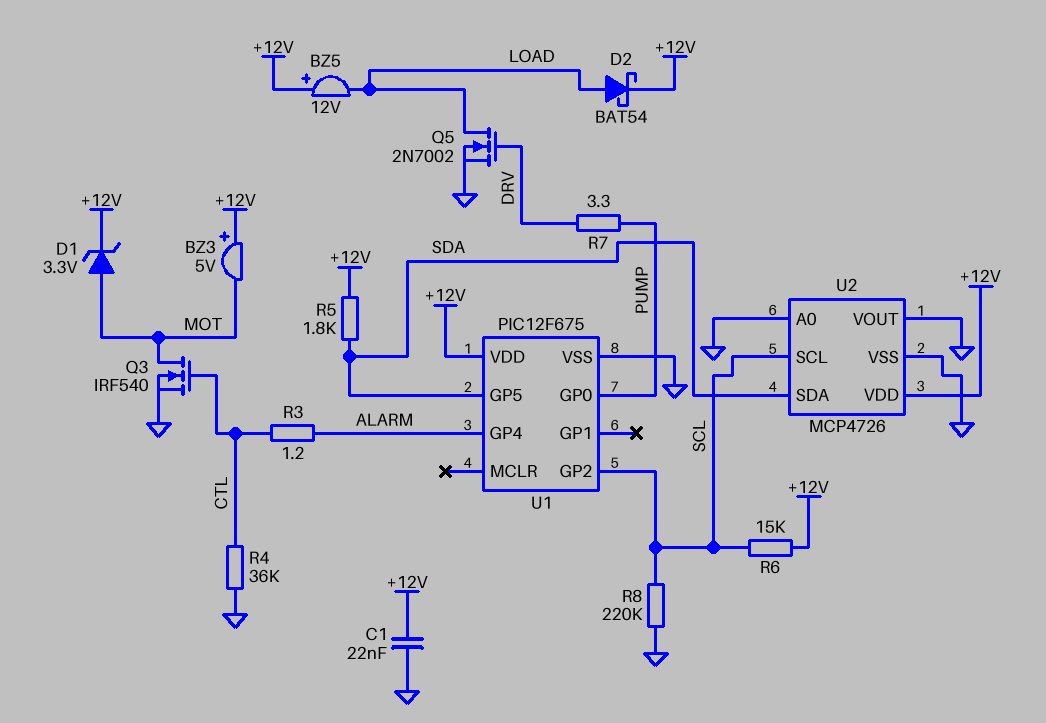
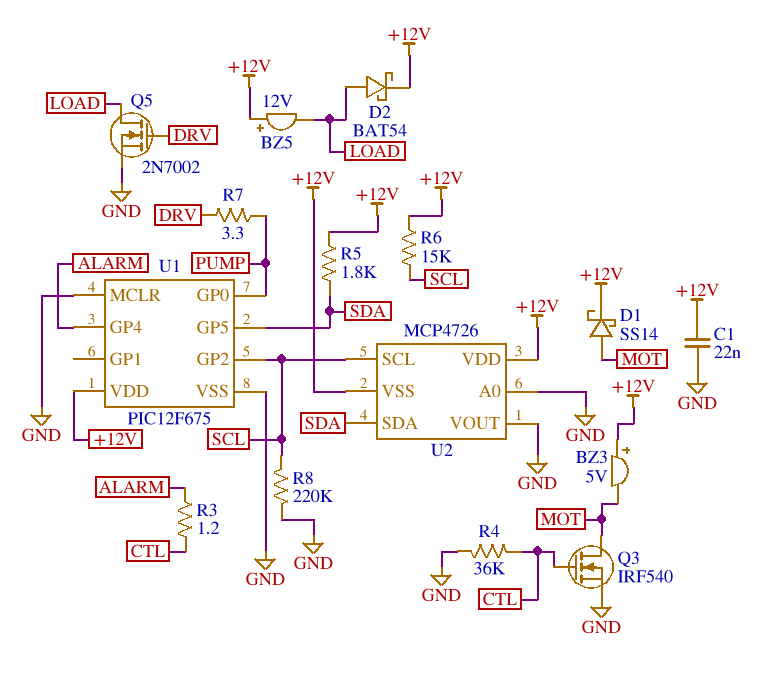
D1: zener 3.3V (A MOT, K +12V) -> schottky SS14 (A MOT, K +12V)
U1 pin MCLR: none -> GND
U2 pin VSS: GND -> +12V

